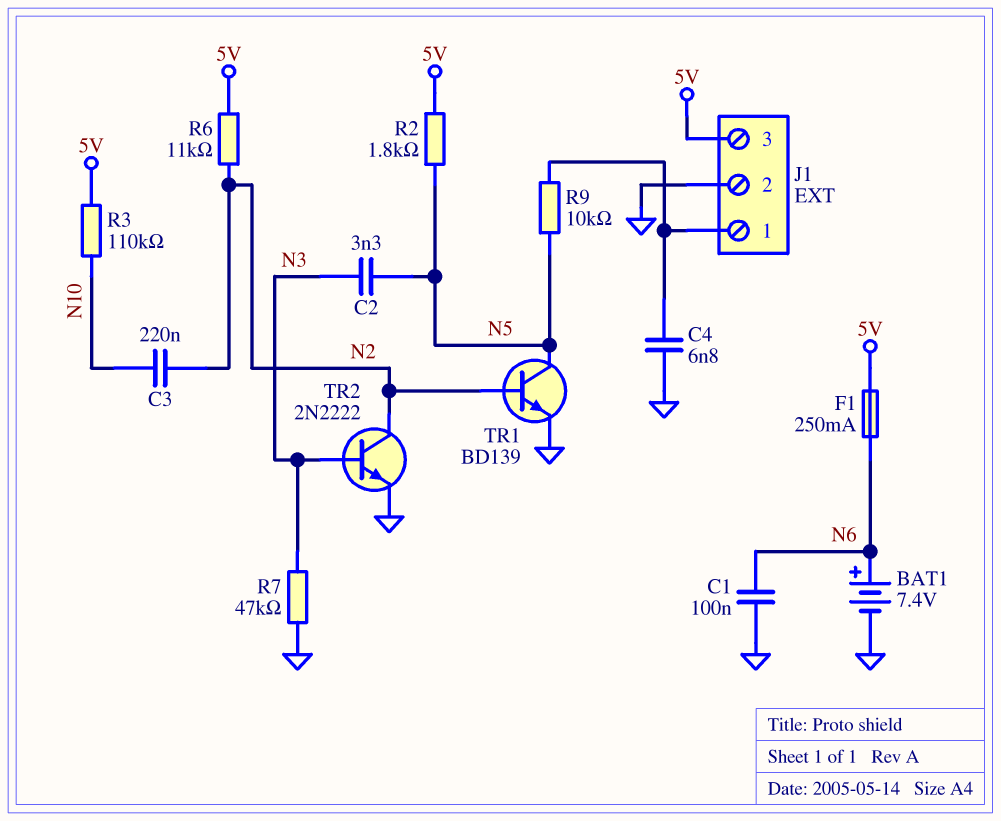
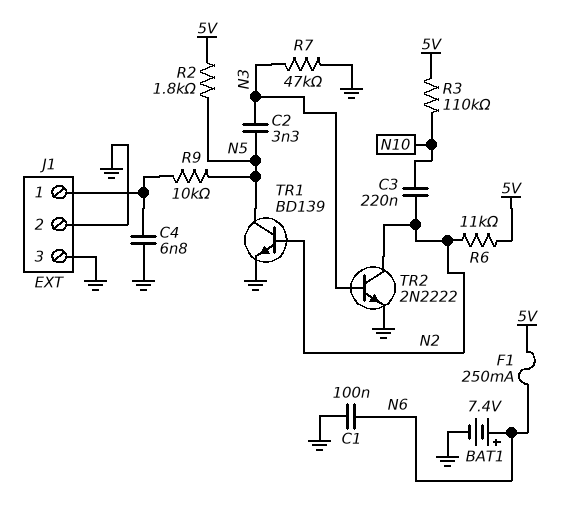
J1 pin 3: 5V -> GND

